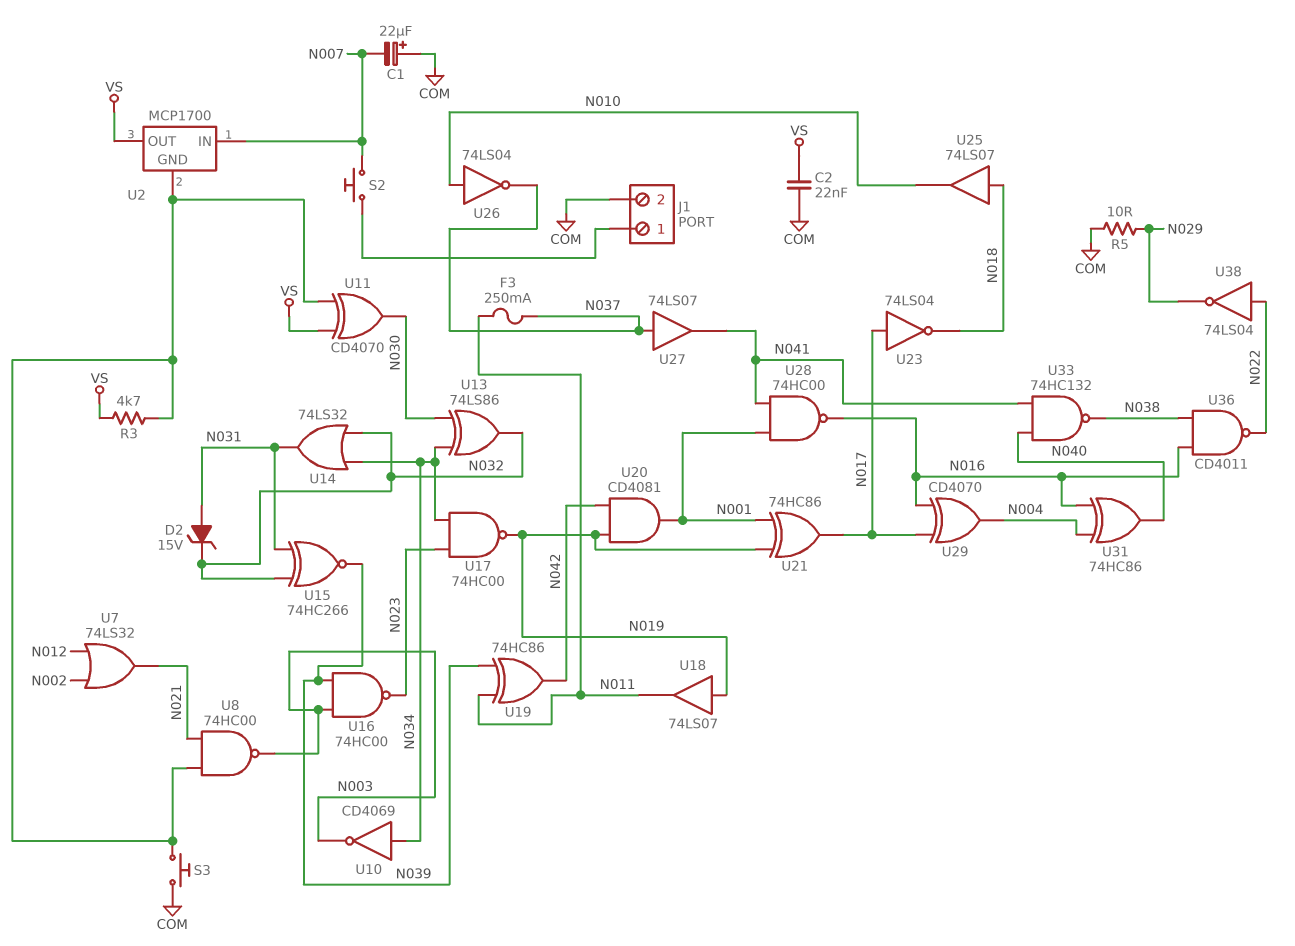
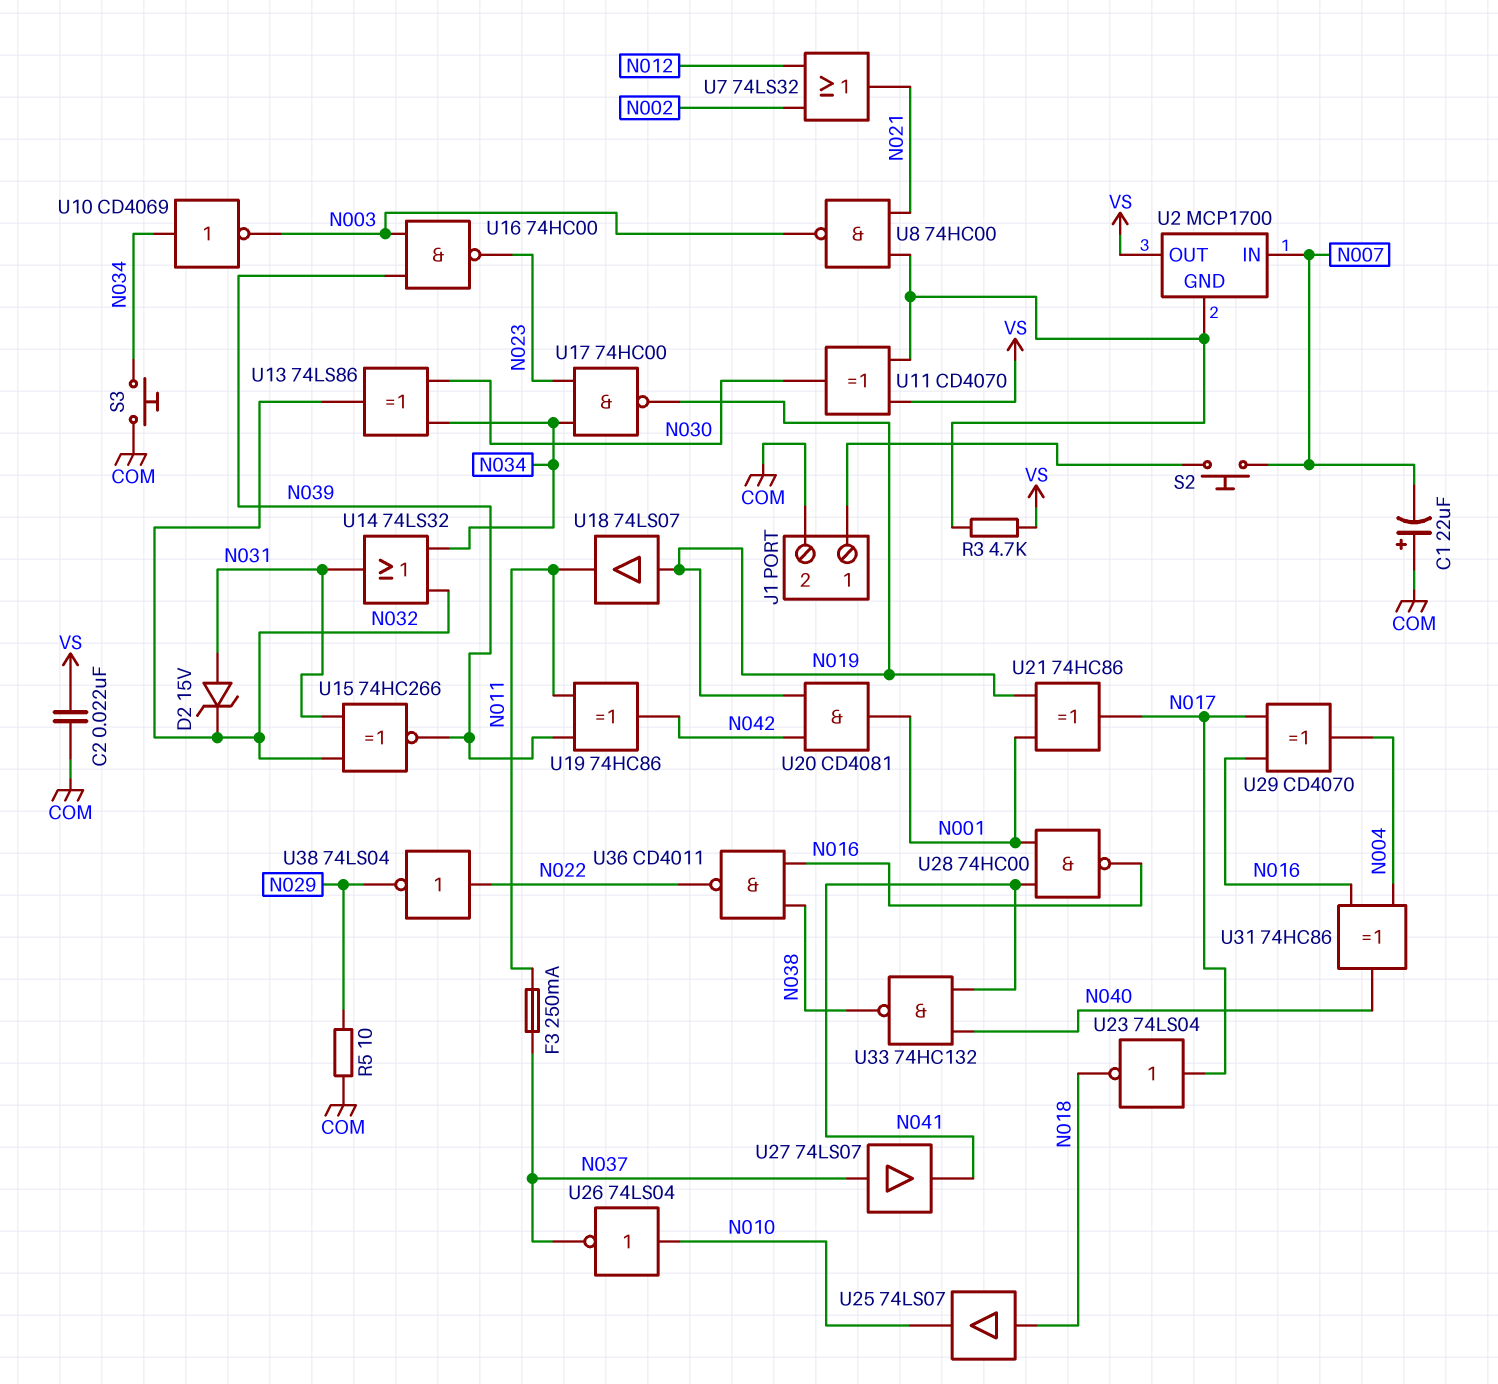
S3: button (COM, U2/GND) -> button (COM, N034)

